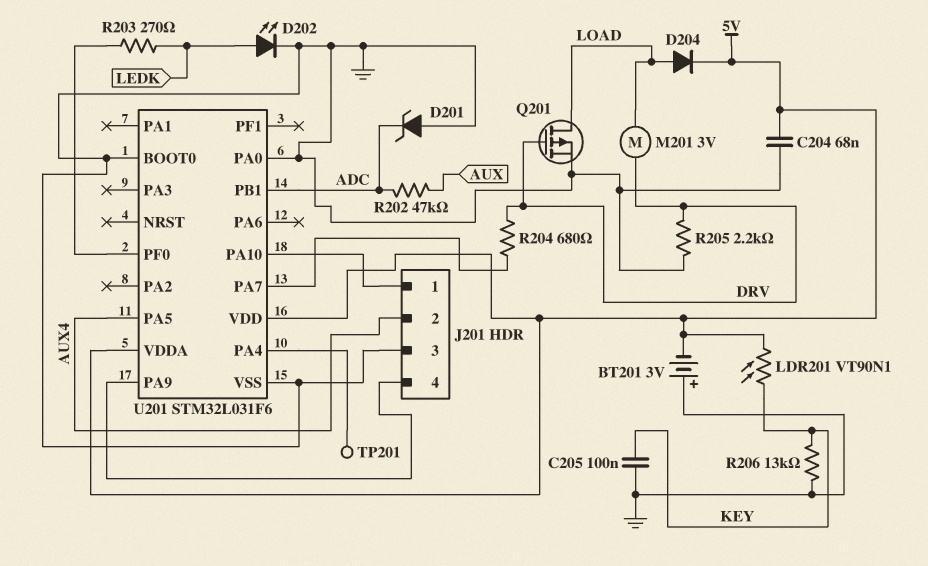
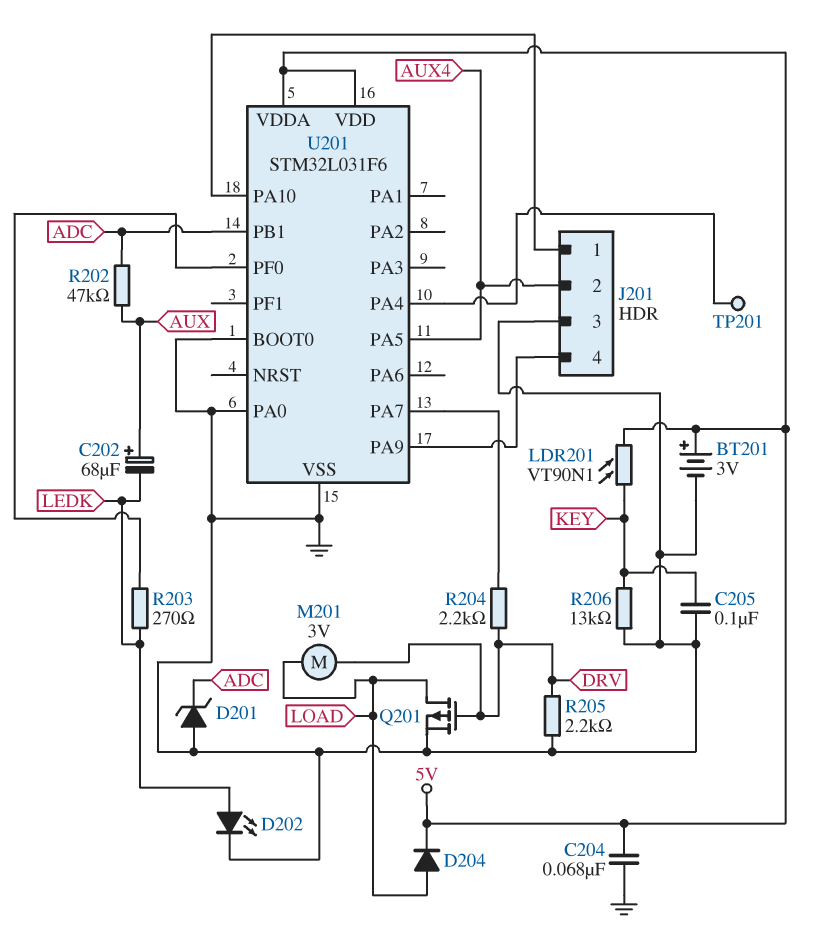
BT201: 3V (plus GND, minus 5V) -> 3V (plus 5V, minus GND)
C202: none -> 68uF (plus AUX, minus LEDK)
R204: 680 (DRV, U201/PA7) -> 2.2k (DRV, U201/PA7)

